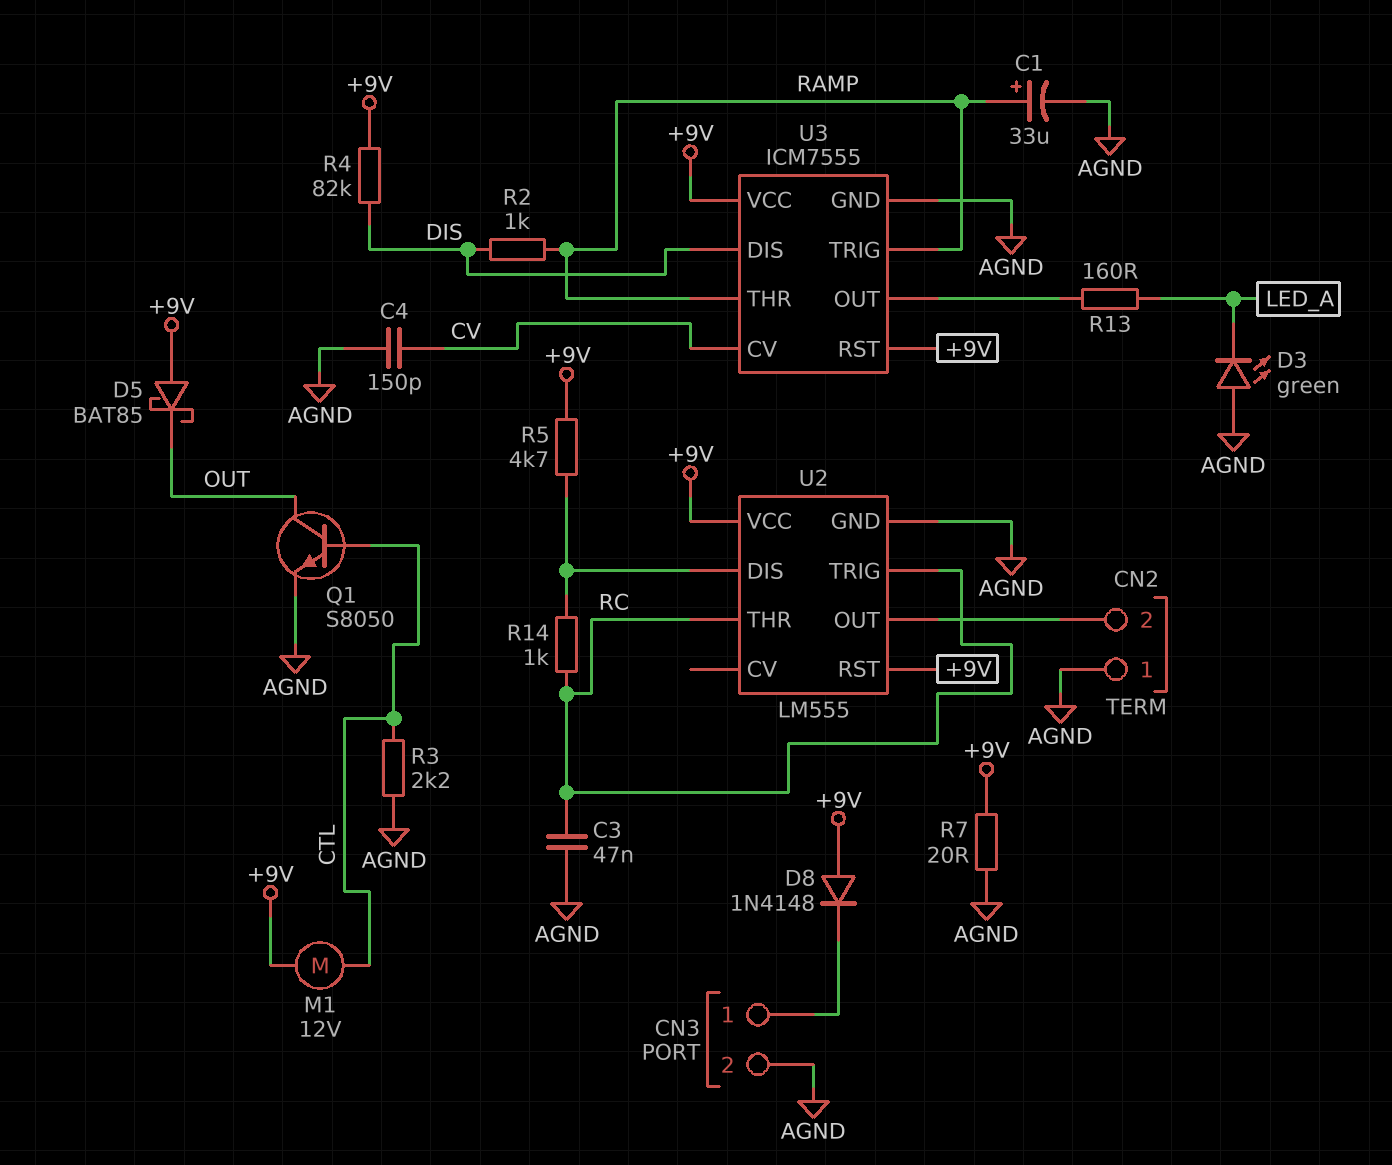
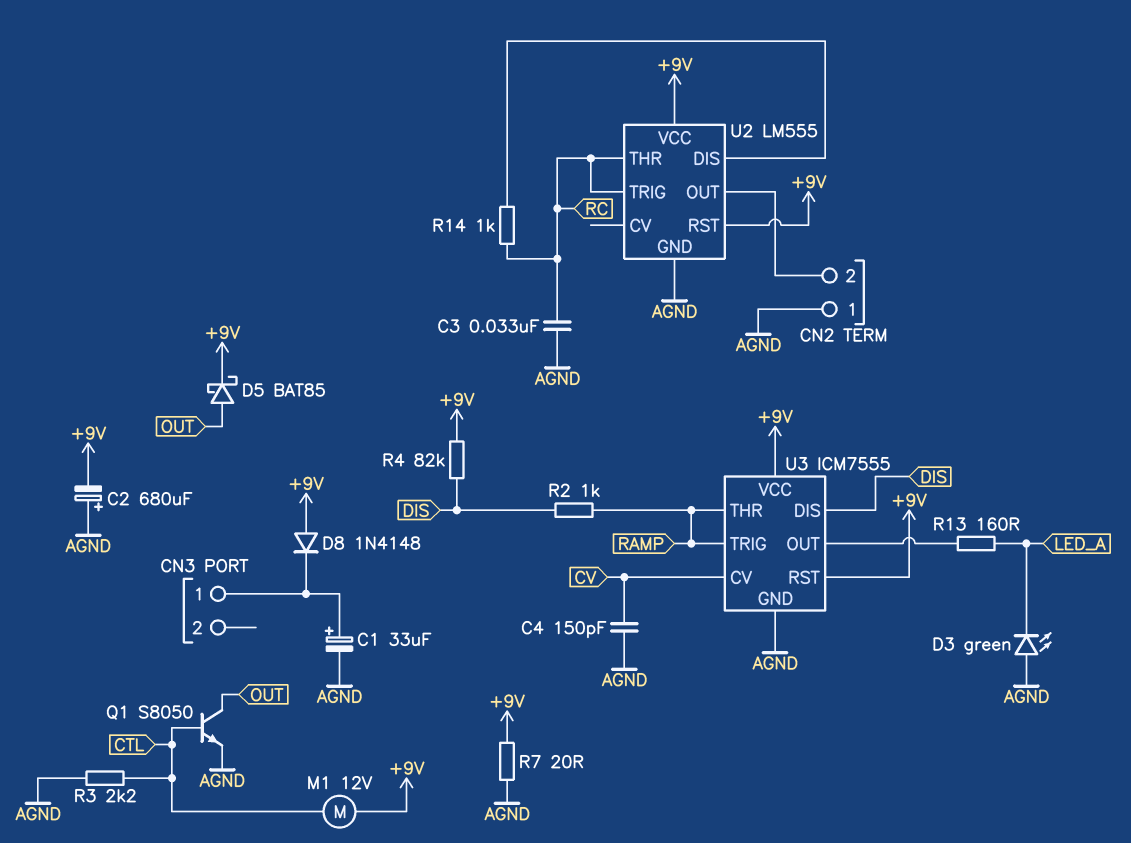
C1: 33uF (plus RAMP, minus AGND) -> 33uF (plus CN3/1, minus AGND)
C2: none -> 680uF (plus AGND, minus +9V)
C3: 47nF (AGND, RC) -> 33nF (AGND, RC)
CN3 pin 2: AGND -> none
D5: schottky BAT85 (A +9V, K OUT) -> schottky BAT85 (A OUT, K +9V)
R5: 4.7k (+9V, U2/DIS) -> none

